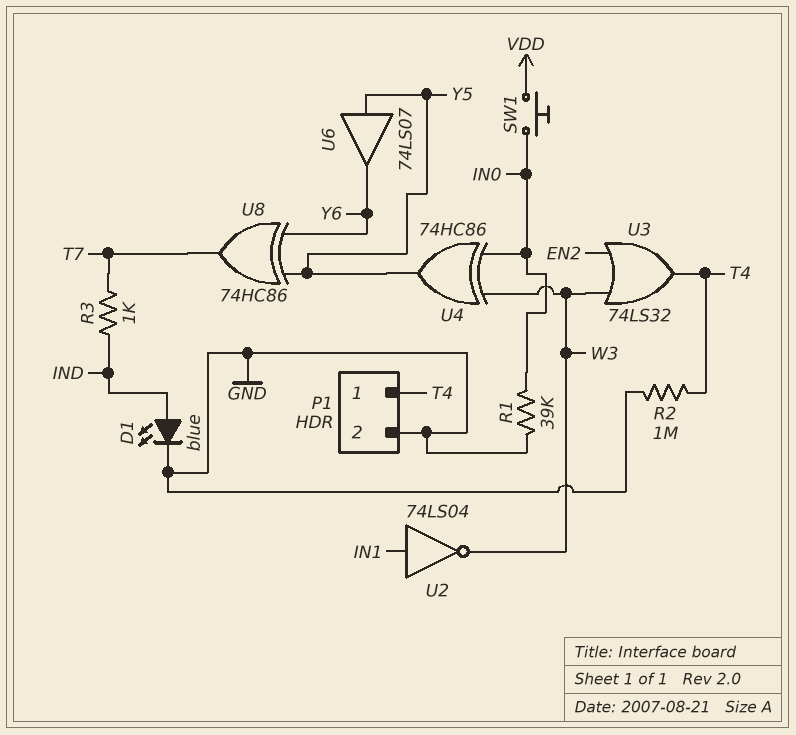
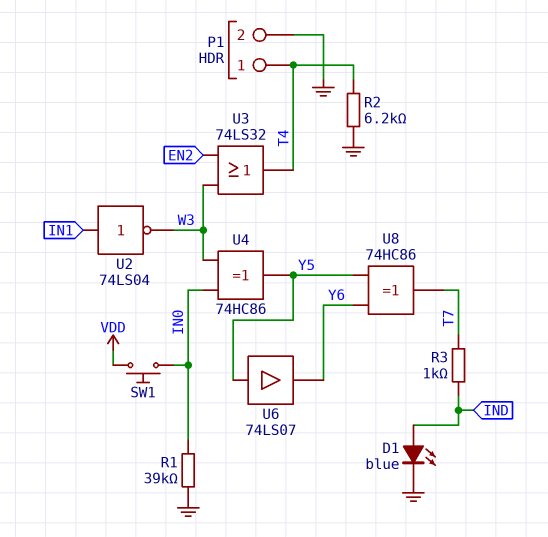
R2: 1M (GND, T4) -> 6.2k (GND, T4)

